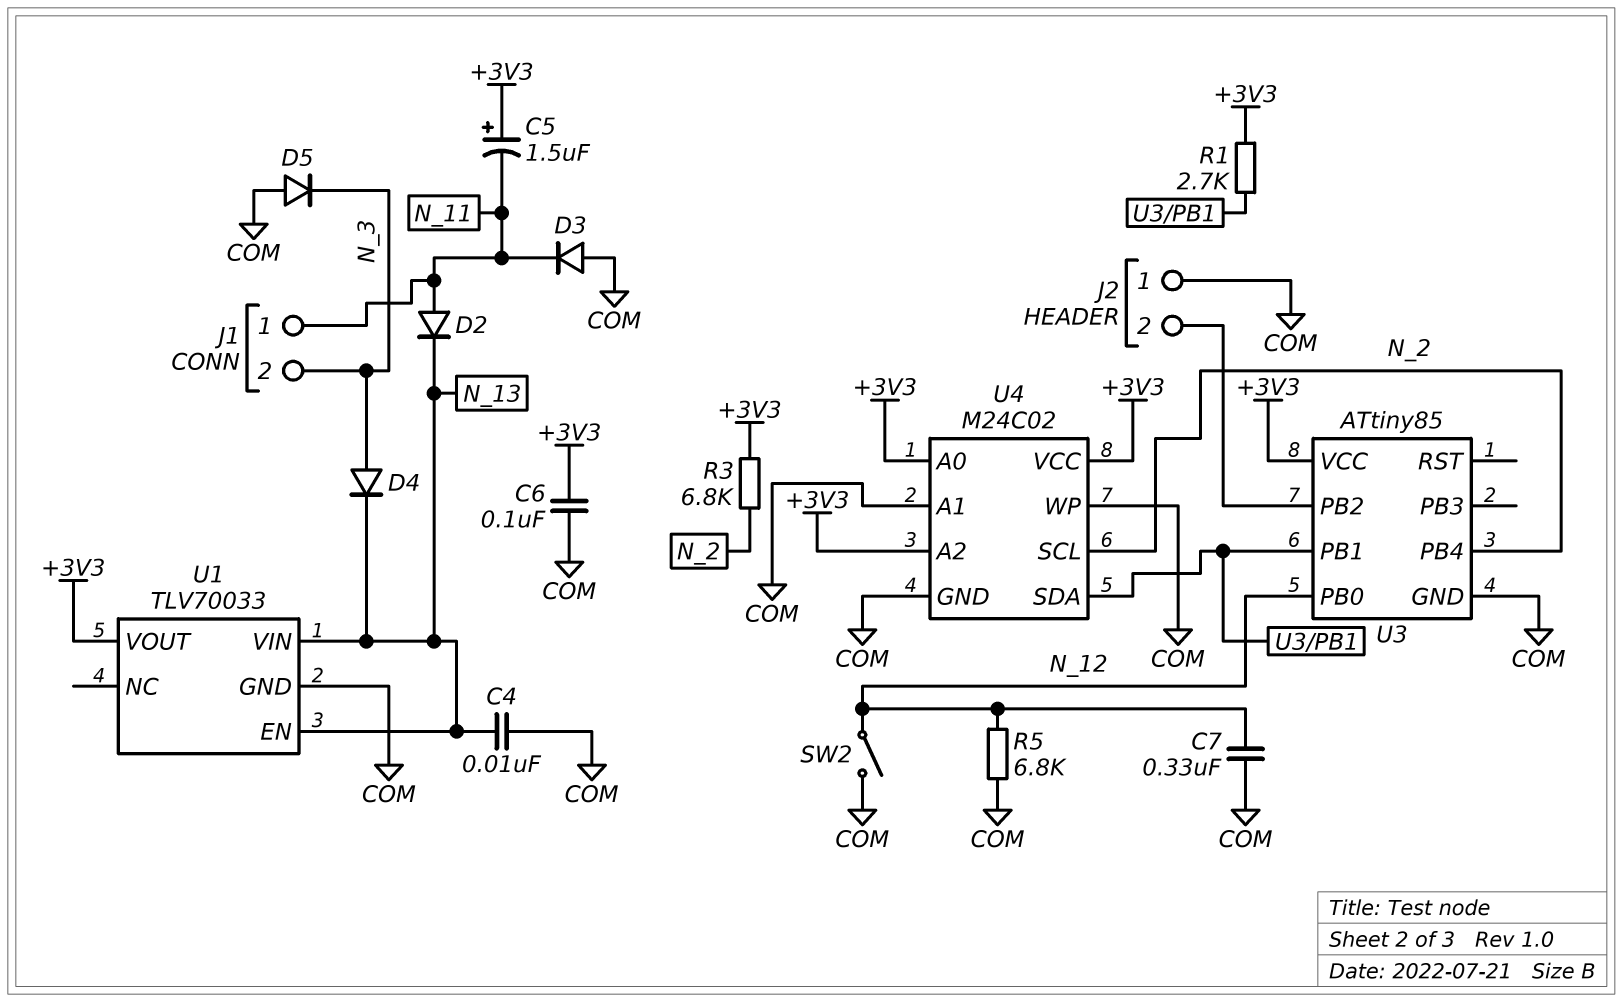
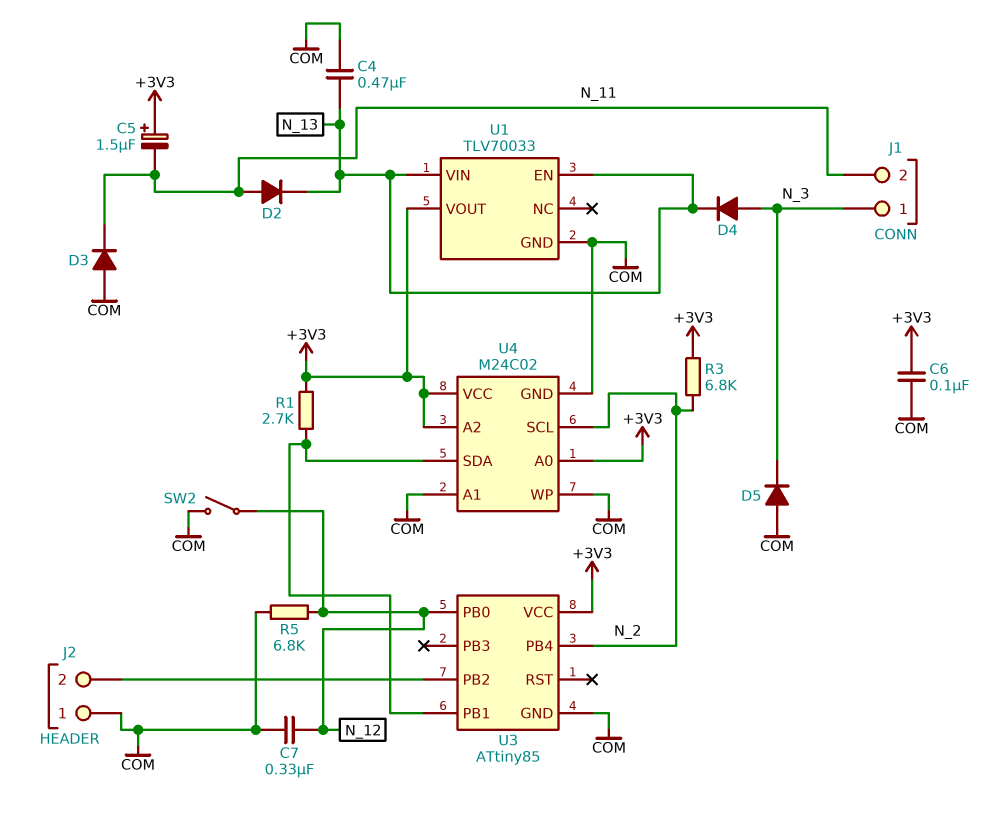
C4: 10nF (COM, N_13) -> 470nF (COM, N_13)
J1 pin 1: N_11 -> N_3
J1 pin 2: N_3 -> N_11

